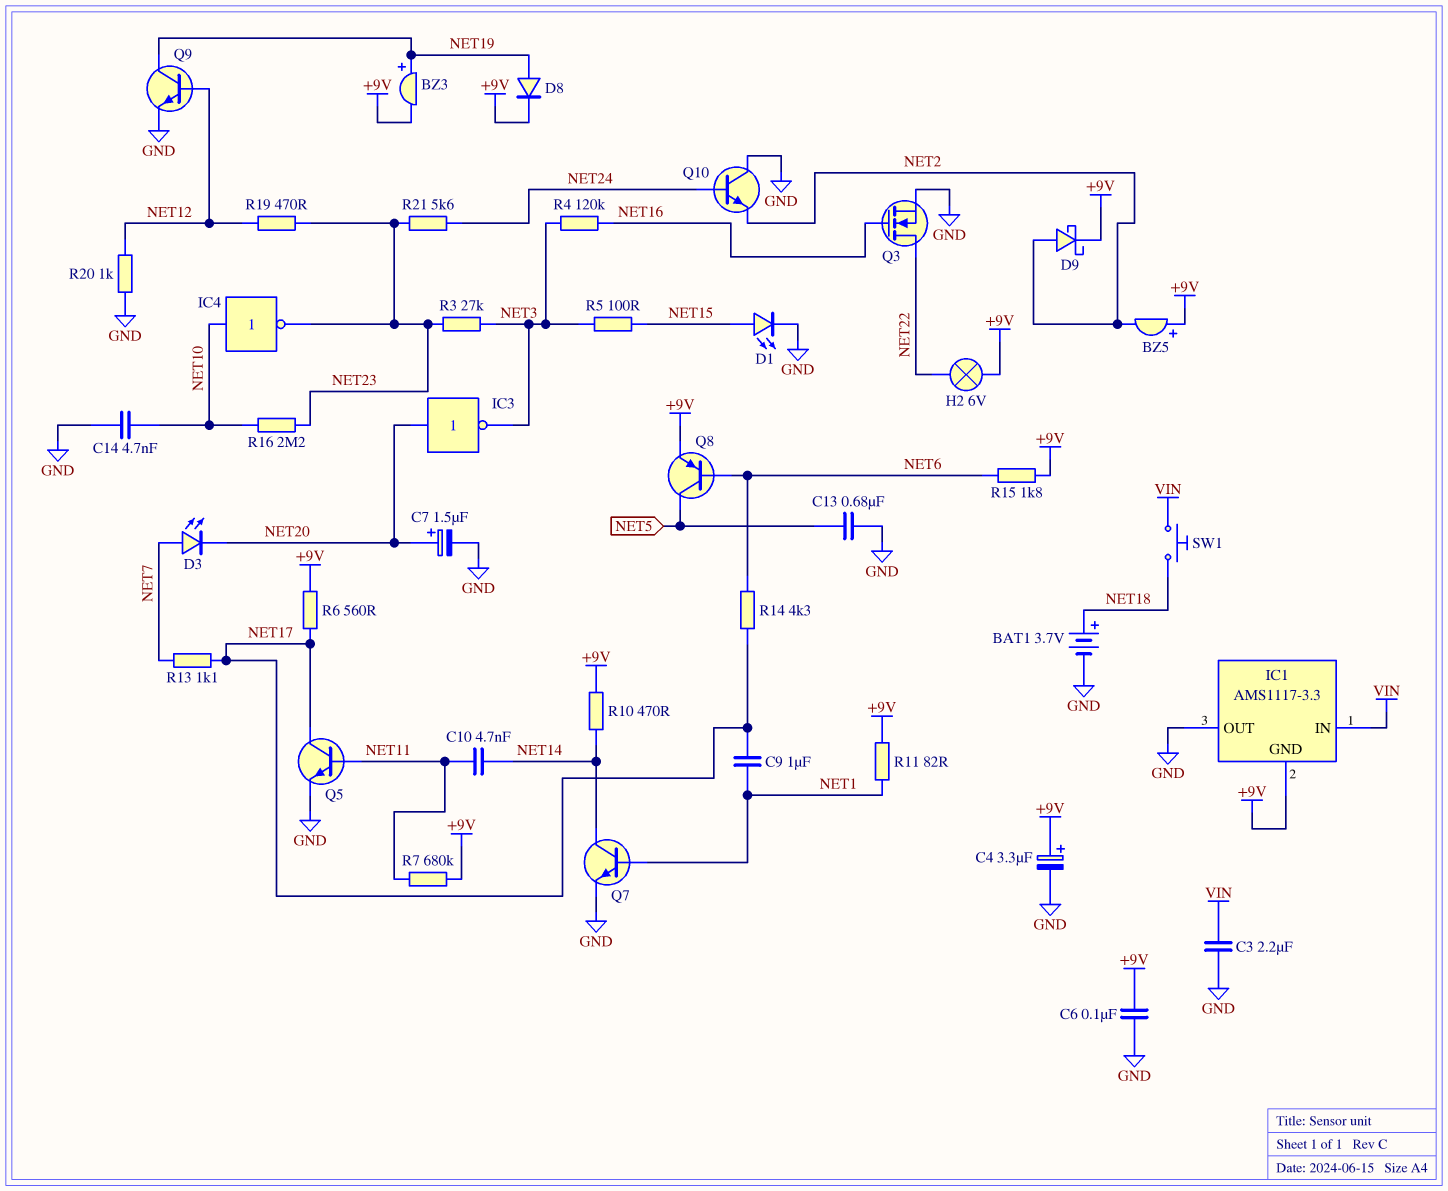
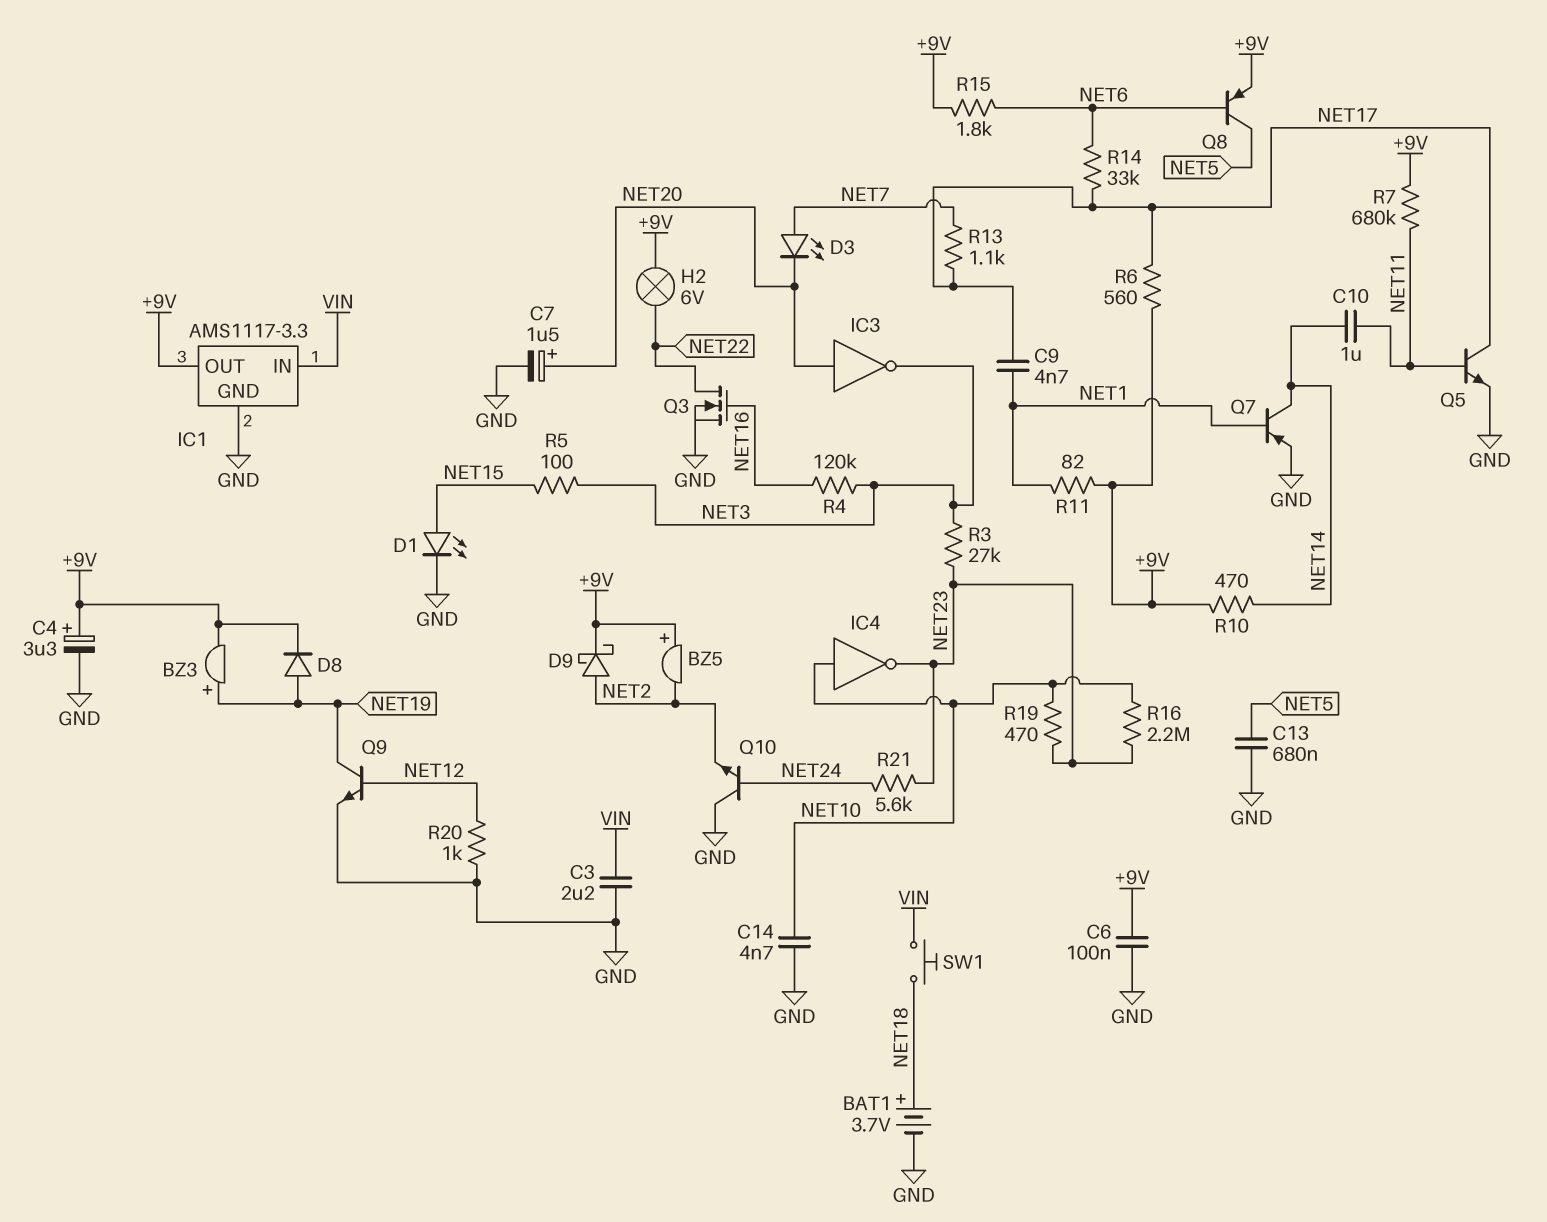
C9: 1uF (NET1, NET17) -> 4.7nF (NET1, NET17)
C10: 4.7nF (NET11, NET14) -> 1uF (NET11, NET14)
IC1 pin GND: +9V -> GND
IC1 pin OUT: GND -> +9V
Q7: NPN (B NET1, C NET14, E GND) -> PNP (B NET1, C NET14, E GND)
R14: 4.3k (NET6, NET17) -> 33k (NET6, NET17)
R19: 470 (NET12, NET23) -> 470 (NET10, NET23)

